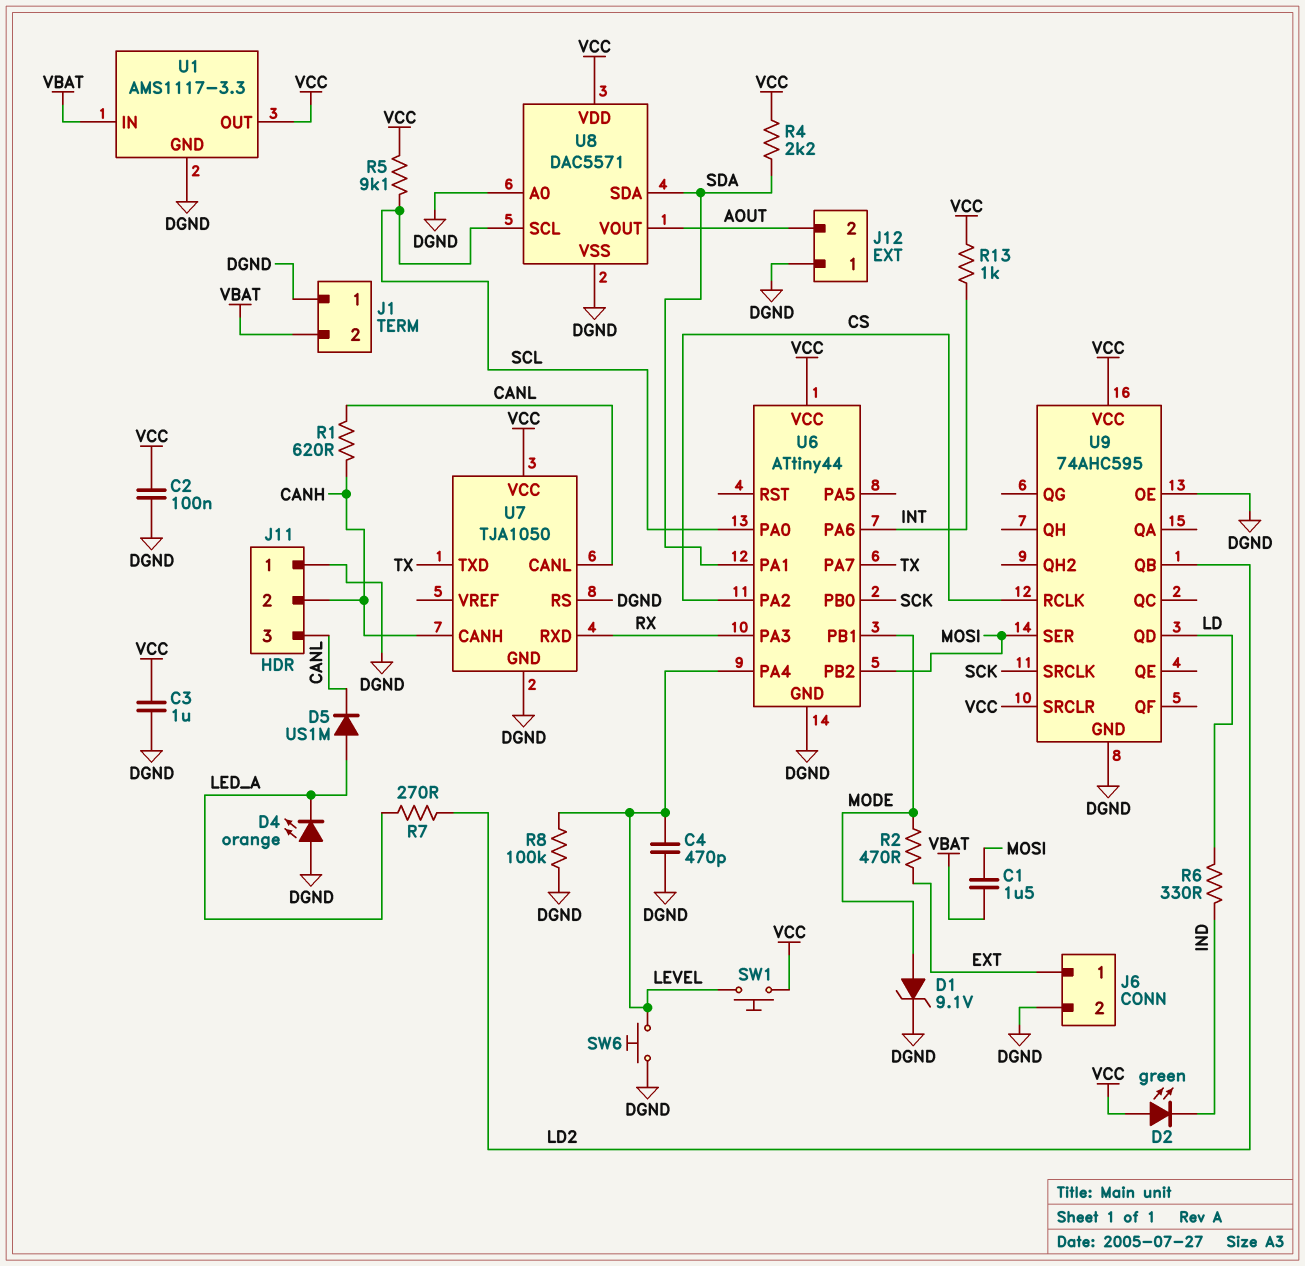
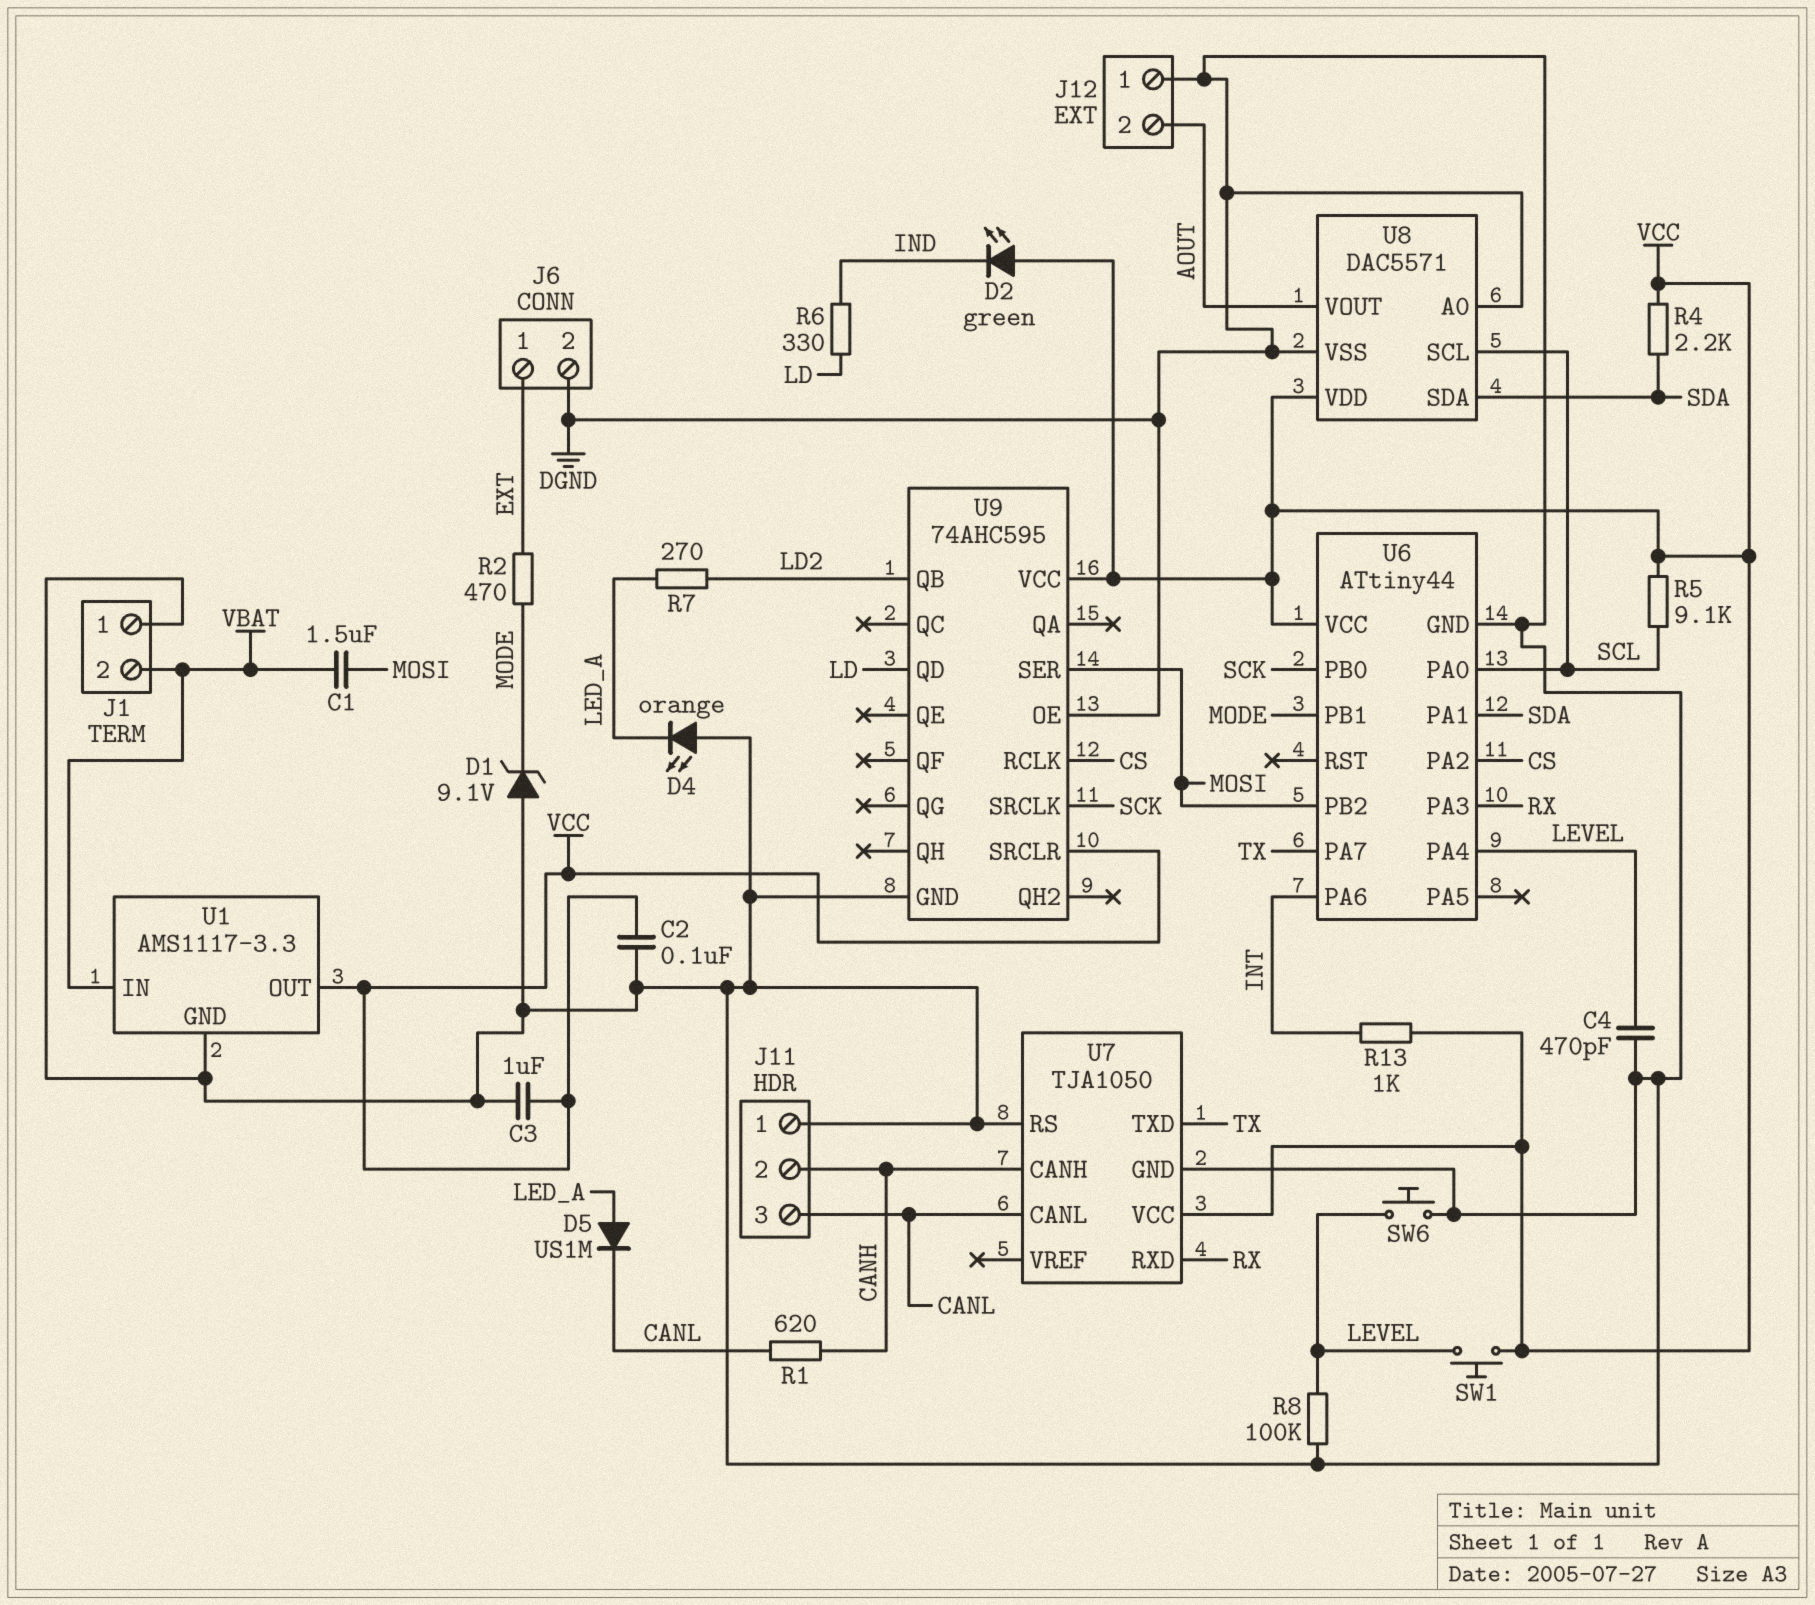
D1: zener 9.1V (A MODE, K DGND) -> zener 9.1V (A DGND, K MODE)

